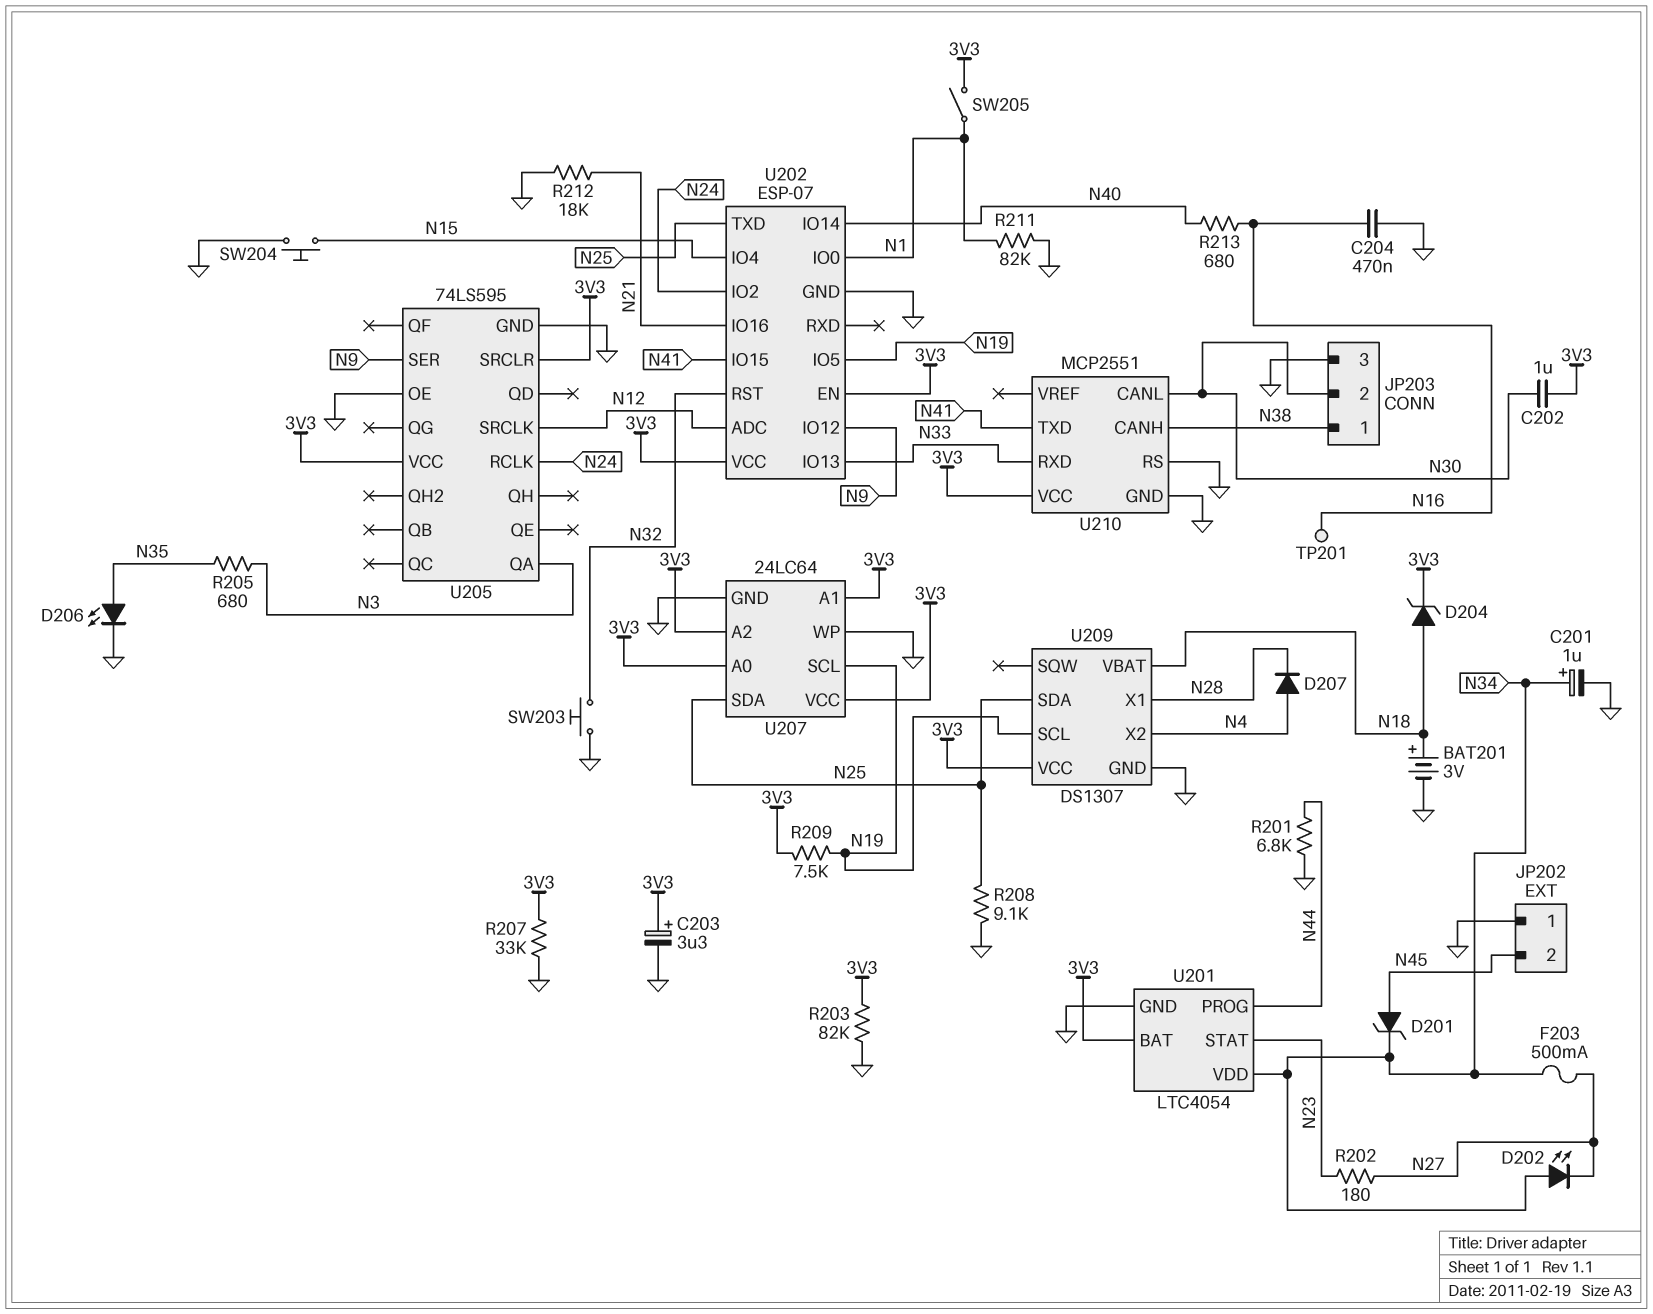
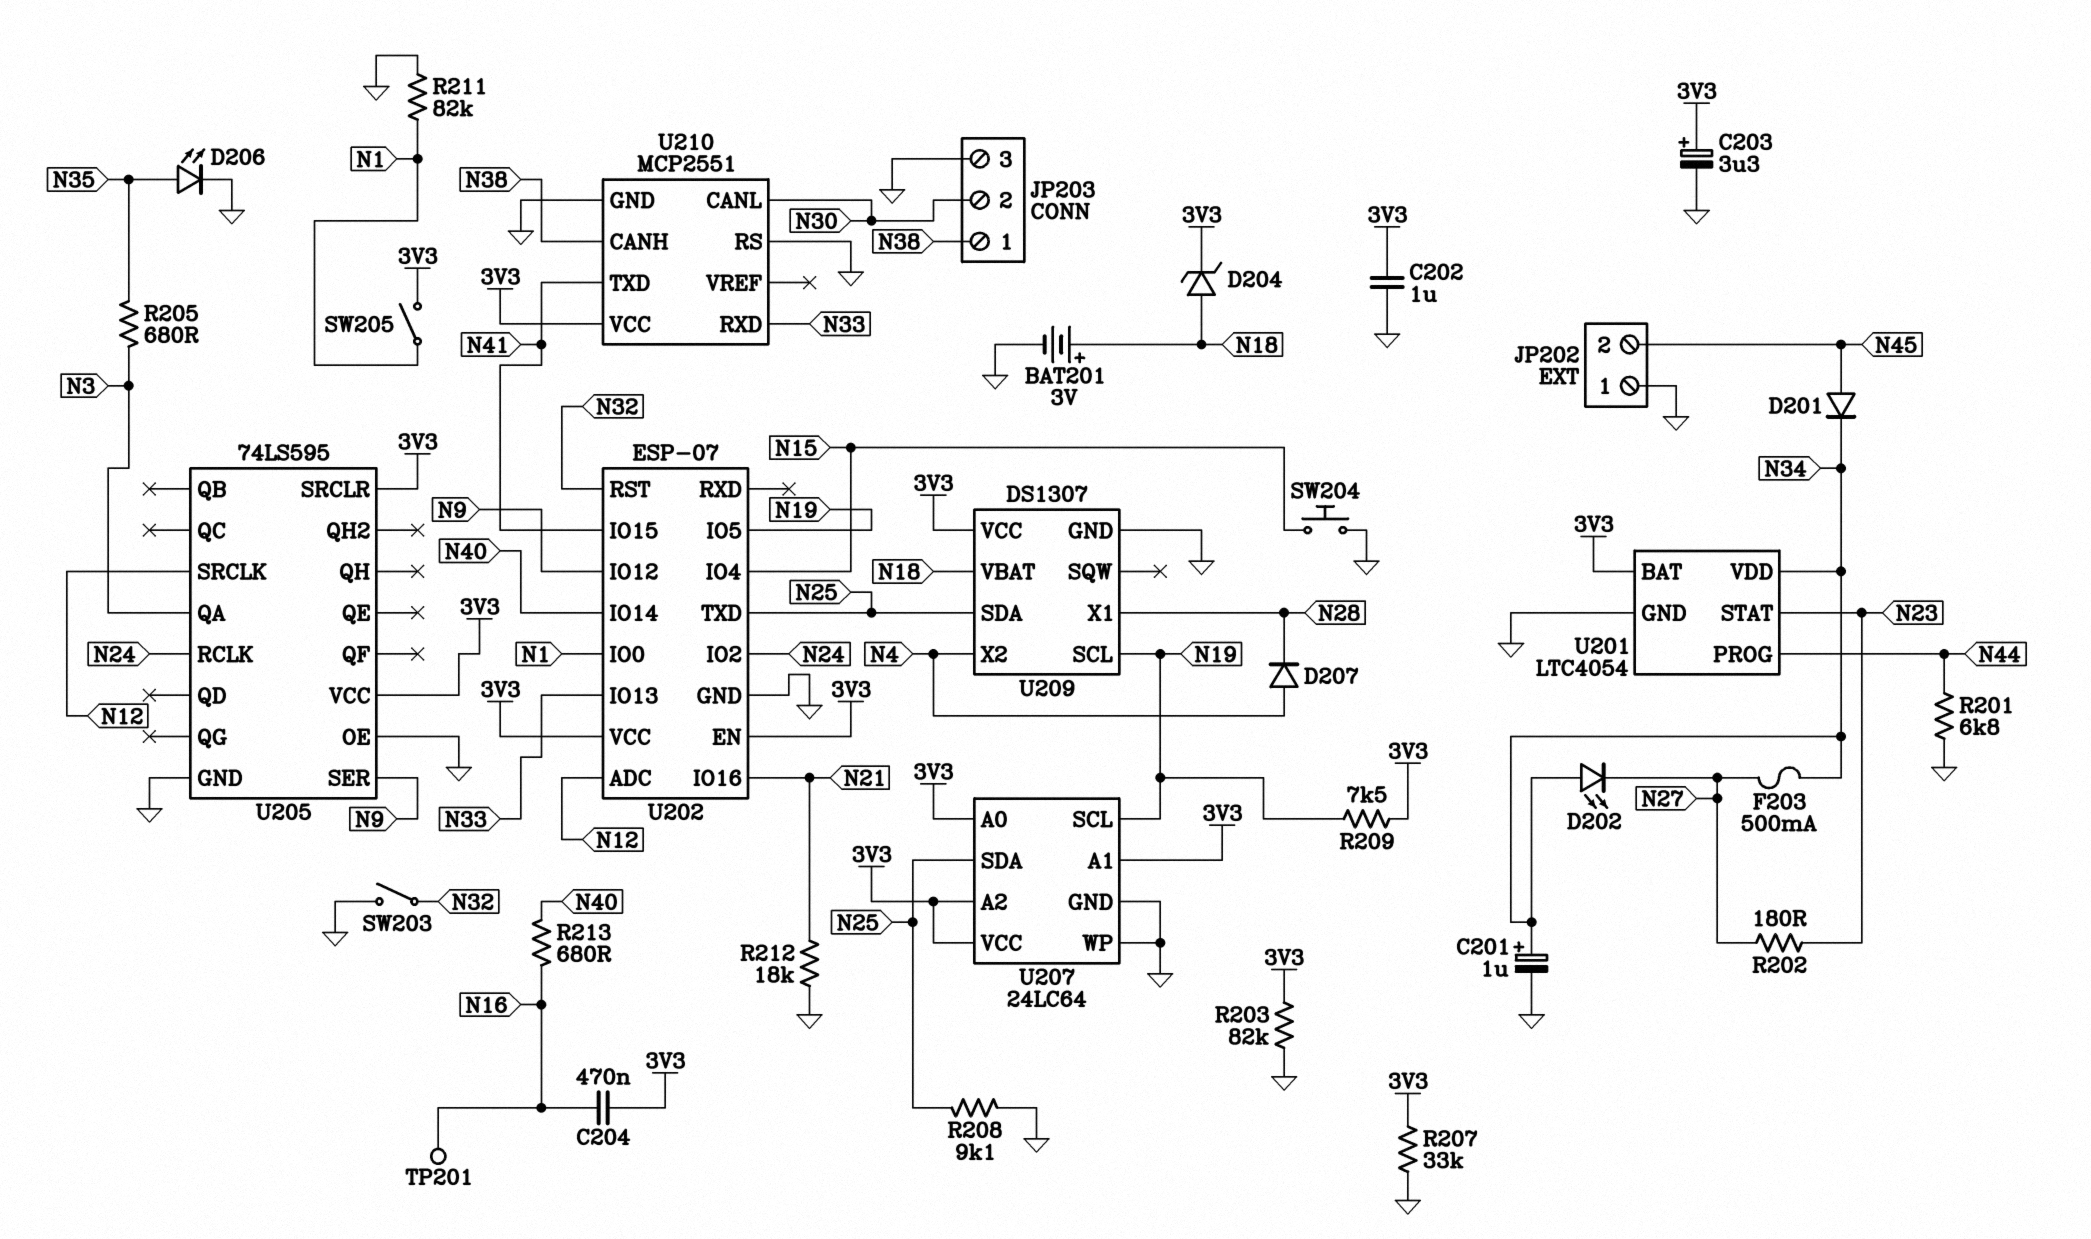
C202: 1uF (3V3, N30) -> 1uF (3V3, GND)
C204: 470nF (GND, N16) -> 470nF (3V3, N16)
D201: zener (A N45, K N34) -> diode (A N45, K N34)
SW203: button (GND, N32) -> switch (GND, N32)

